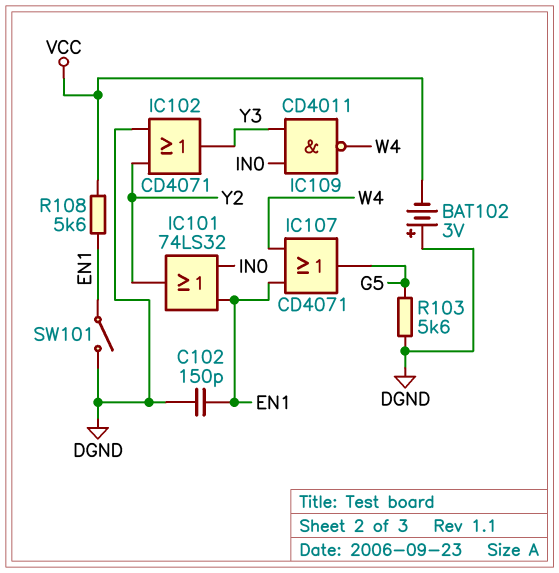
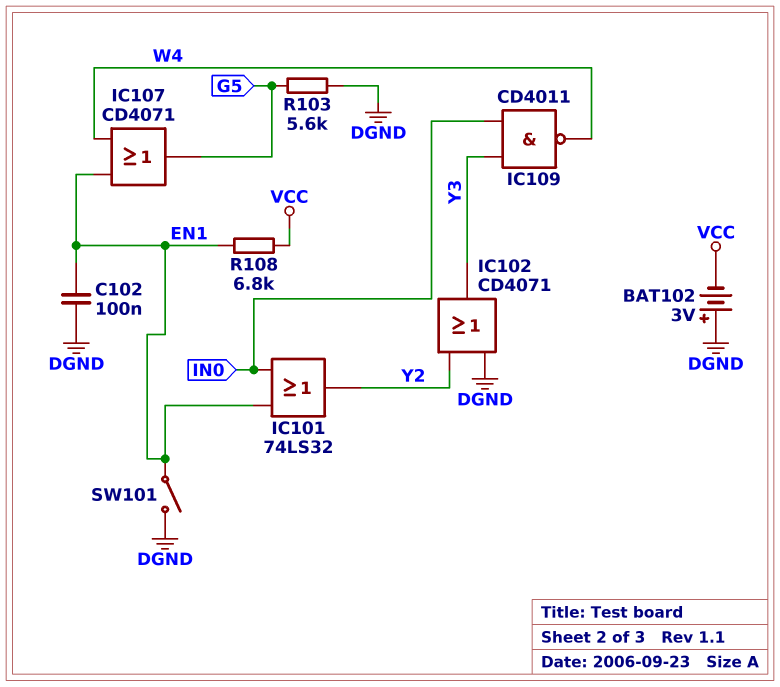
C102: 150pF (DGND, EN1) -> 100nF (DGND, EN1)
R108: 5.6k (EN1, VCC) -> 6.8k (EN1, VCC)

